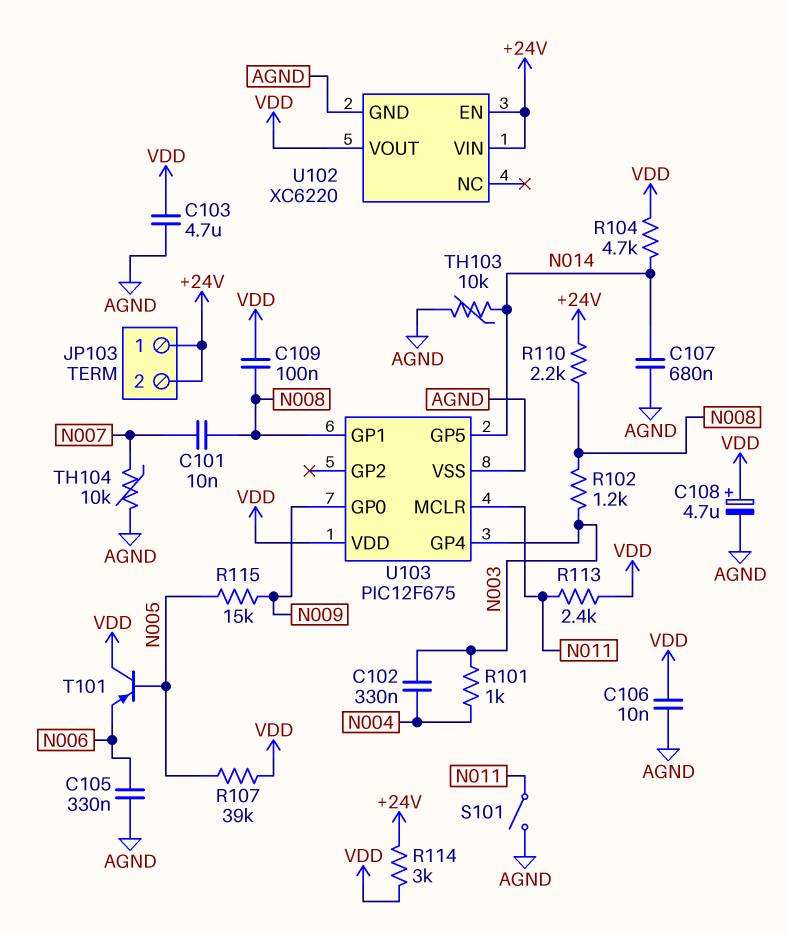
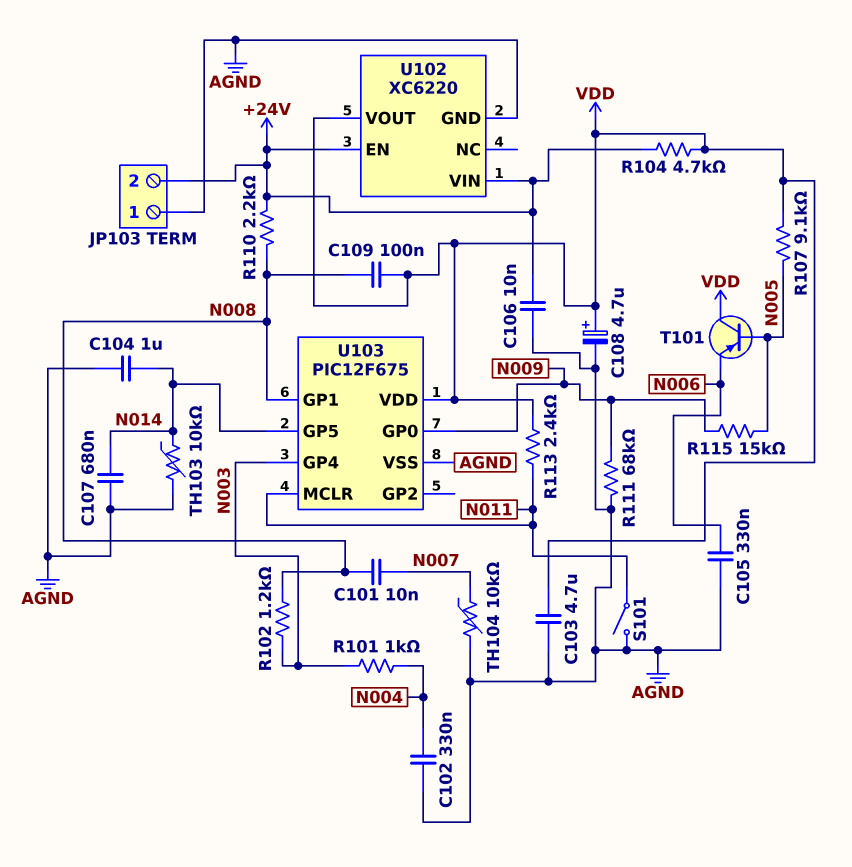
C102: 330nF (N003, N004) -> 330nF (AGND, N004)
C104: none -> 1uF (AGND, N014)
C106: 10nF (AGND, VDD) -> 10nF (+24V, AGND)
JP103 pin 1: +24V -> AGND
R104: 4.7k (N014, VDD) -> 4.7k (+24V, VDD)
R107: 39k (N005, VDD) -> 9.1k (N005, VDD)
R111: none -> 68k (AGND, N009)
R114: 3k (+24V, VDD) -> none

